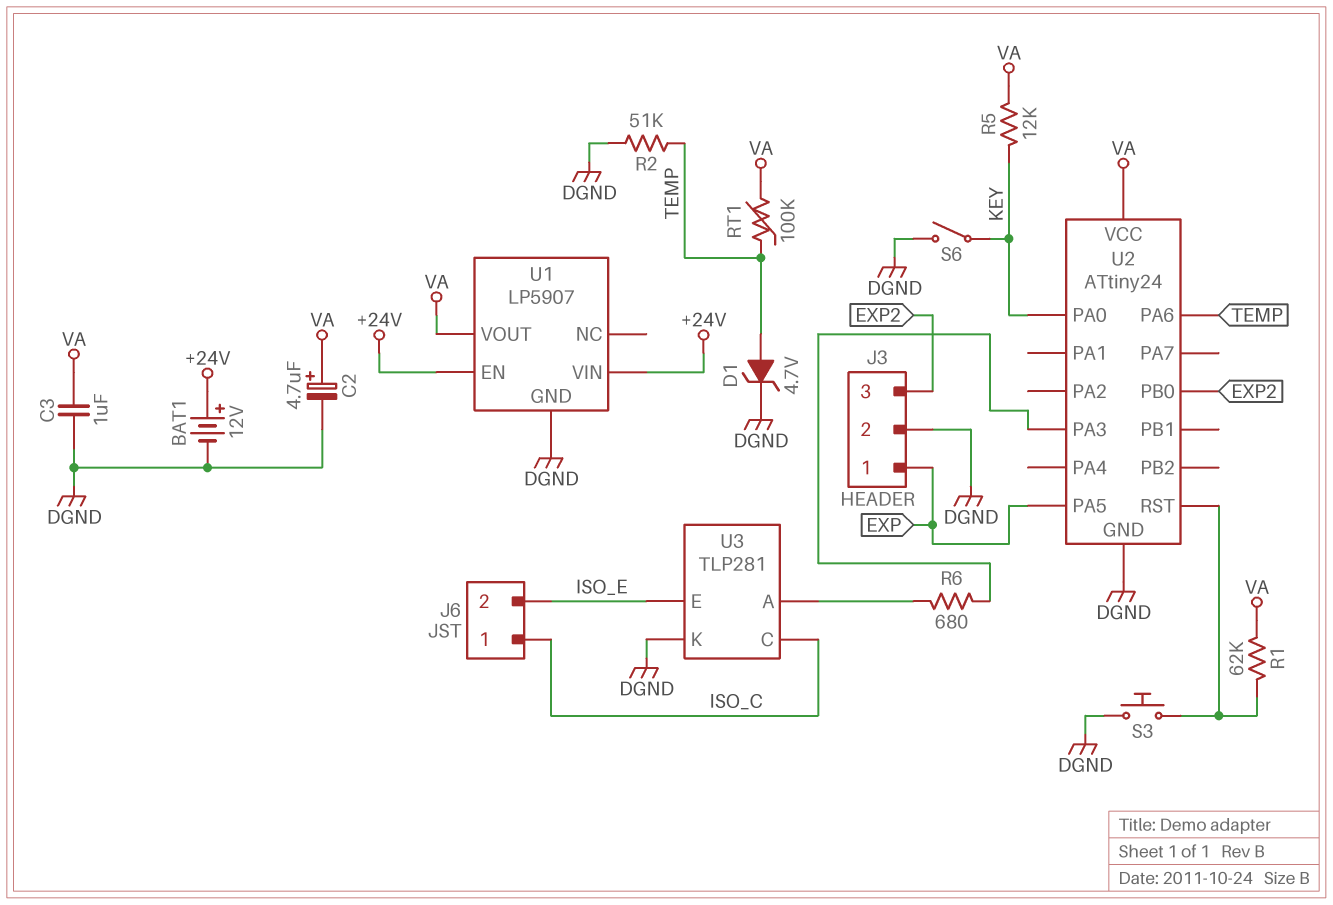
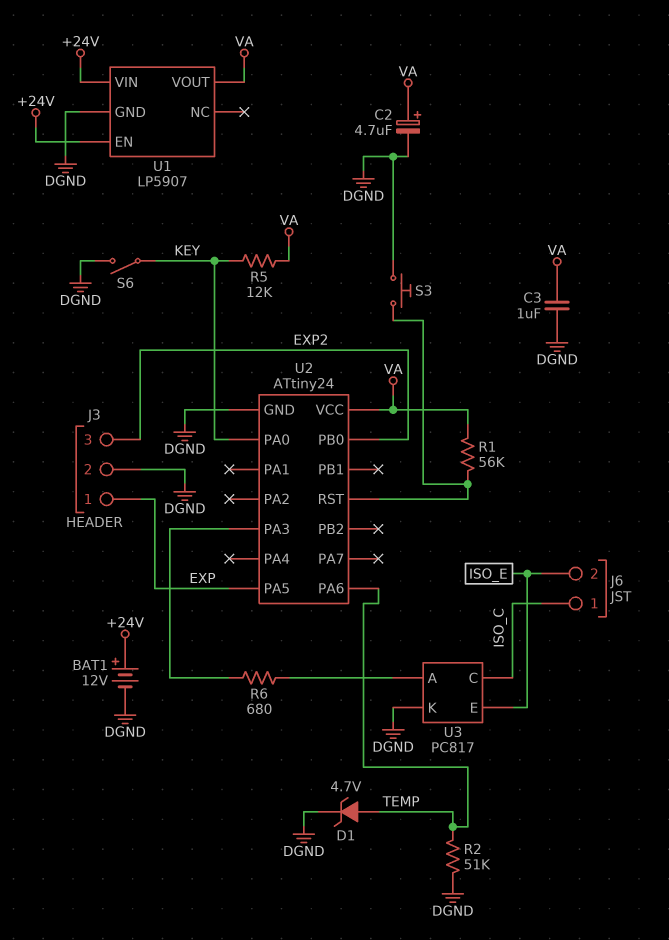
R1: 62k (U2/RST, VA) -> 56k (U2/RST, VA)
RT1: 100k (TEMP, VA) -> none
U3: TLP281 -> PC817

